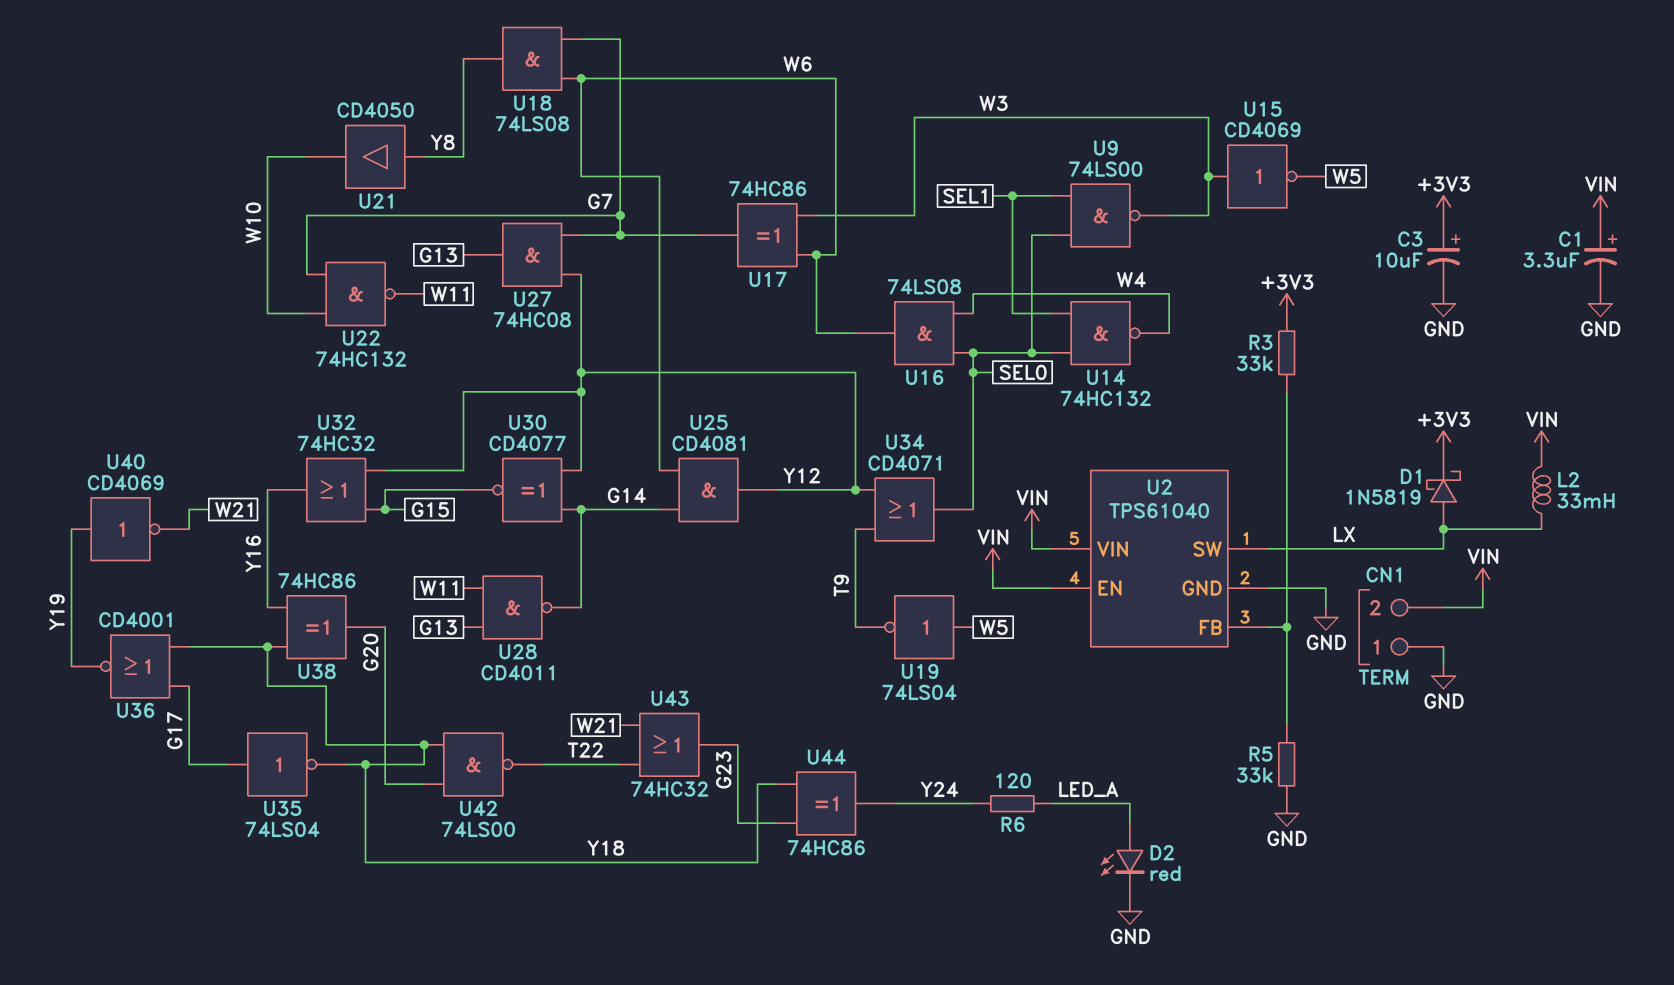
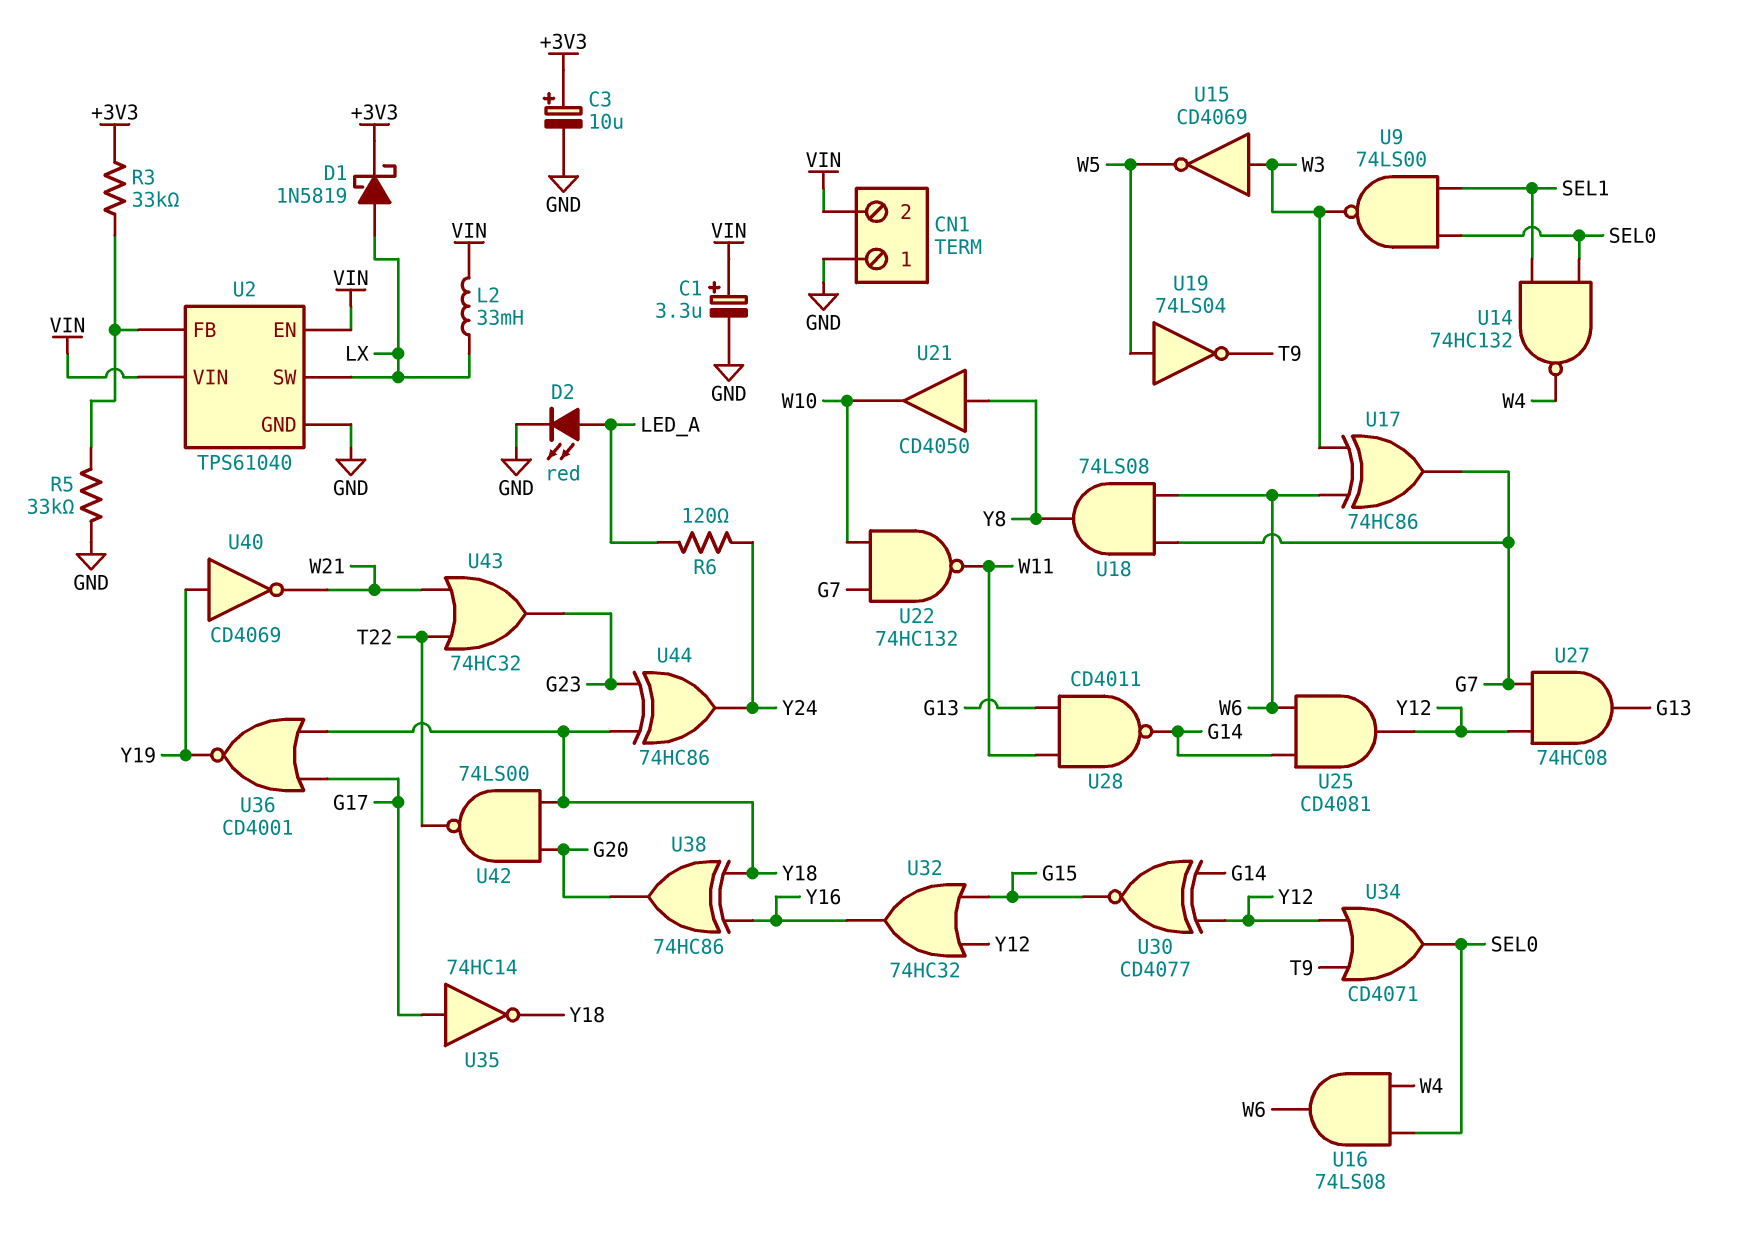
U35: NOT 74LS04 (in G17, out Y18) -> NOT 74HC14 (in G17, out Y18)

